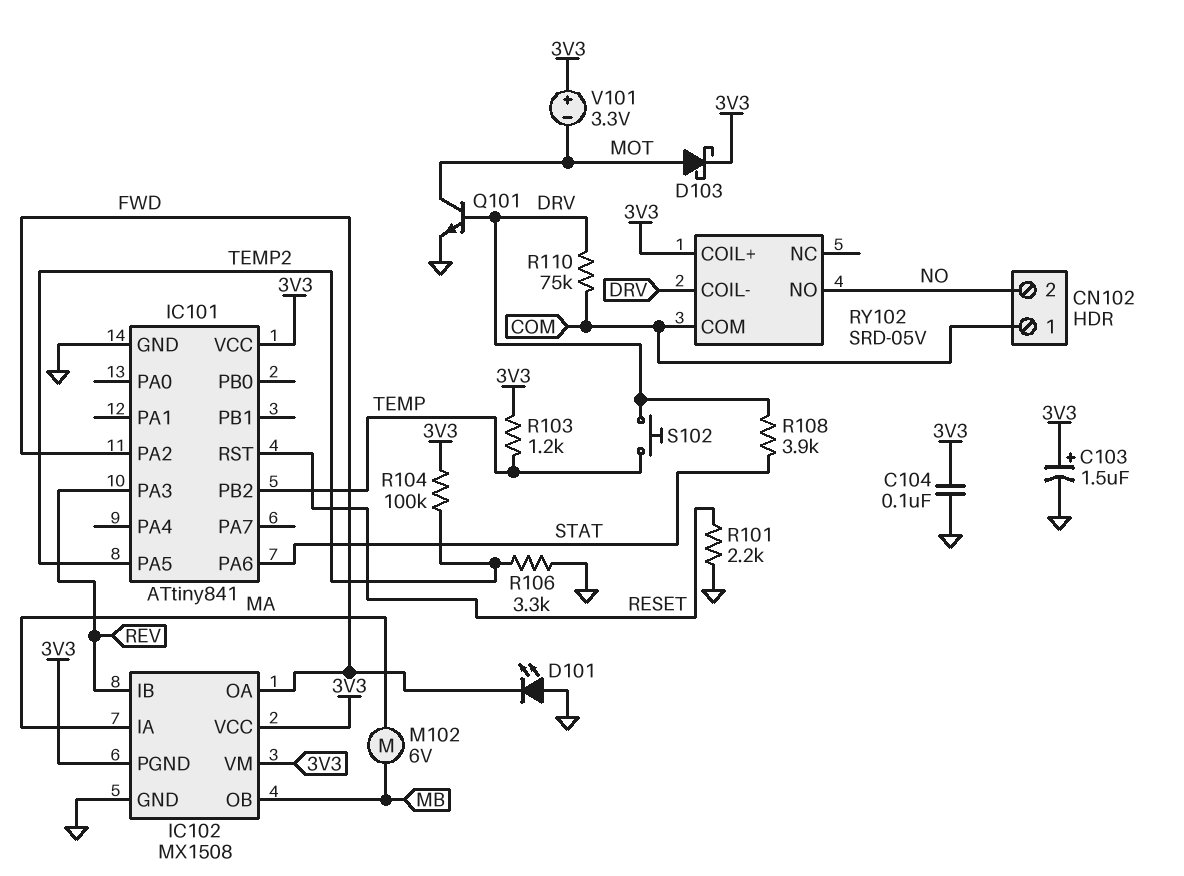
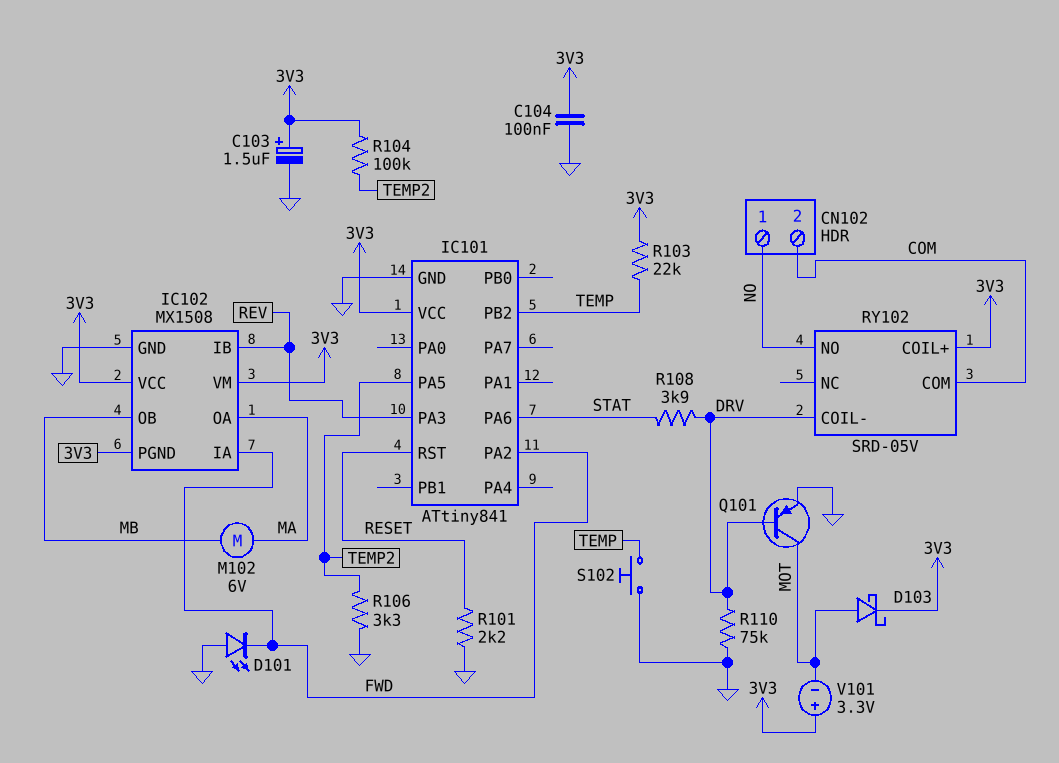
CN102 pin 1: COM -> NO
CN102 pin 2: NO -> COM
IC102 pin IA: MA -> FWD
IC102 pin OA: FWD -> MA
Q101: NPN (B DRV, C MOT, E GND) -> PNP (B DRV, C MOT, E GND)
R103: 1.2k (3V3, TEMP) -> 22k (3V3, TEMP)
R110: 75k (COM, DRV) -> 75k (DRV, GND)
S102: button (DRV, TEMP) -> button (GND, TEMP)

